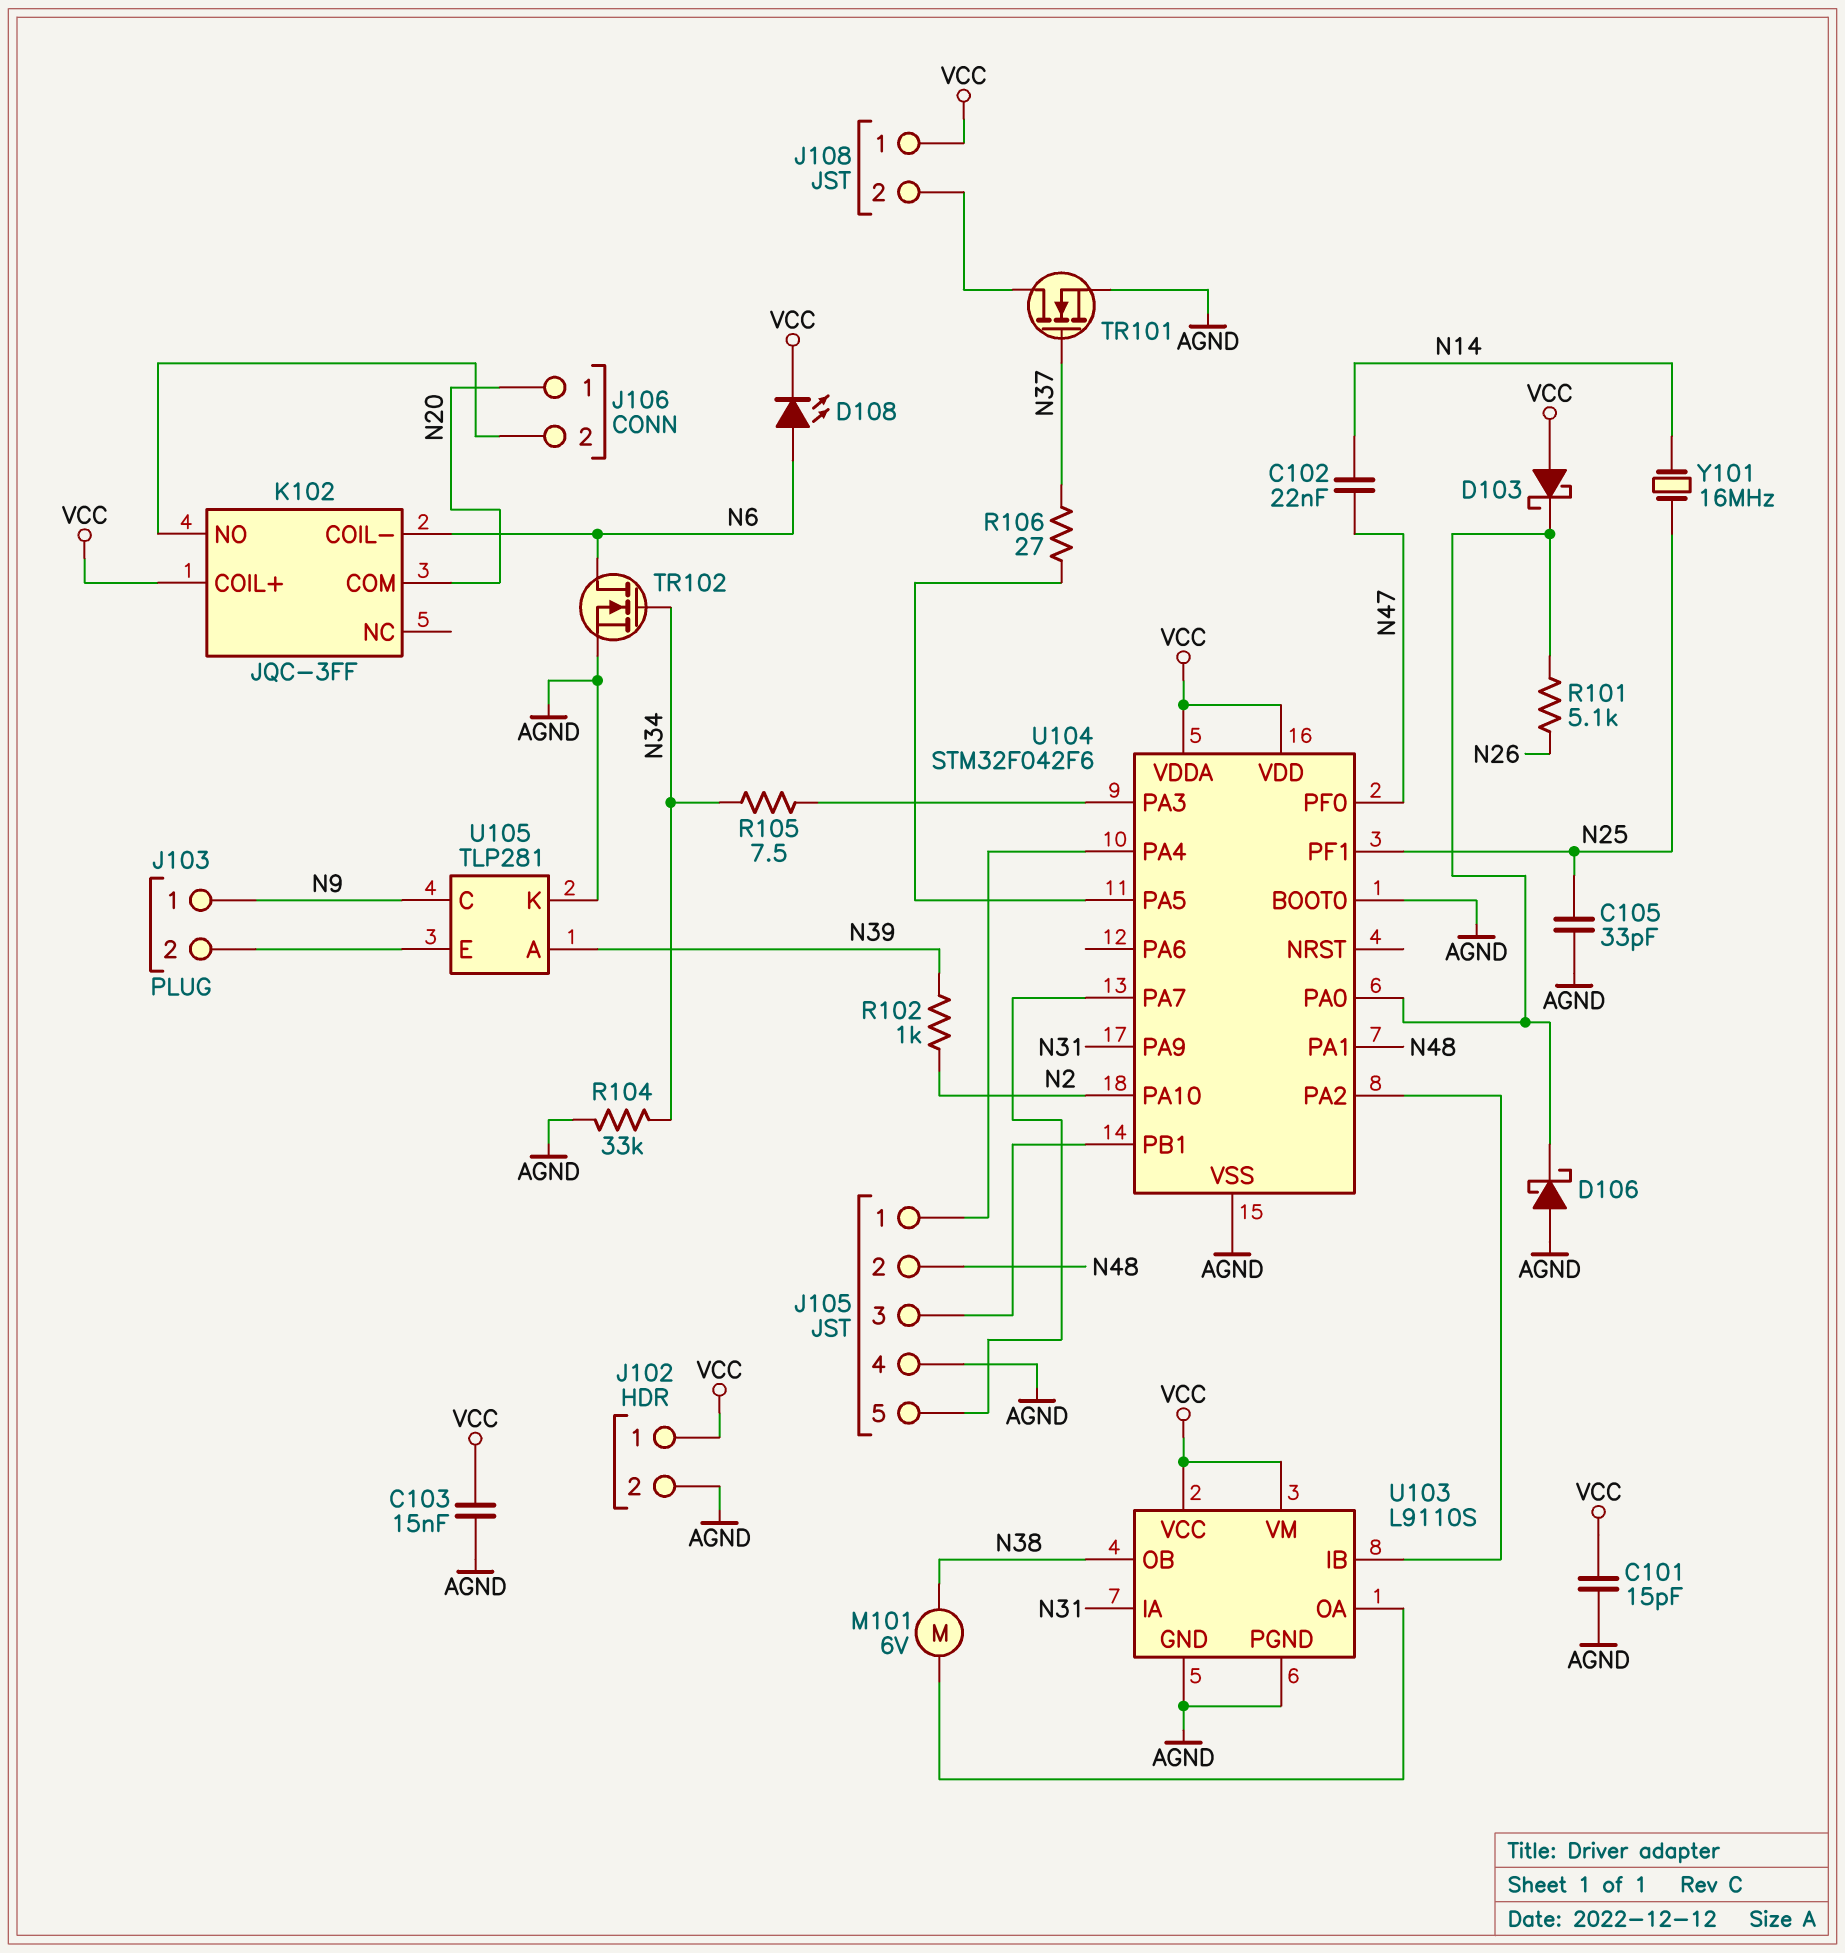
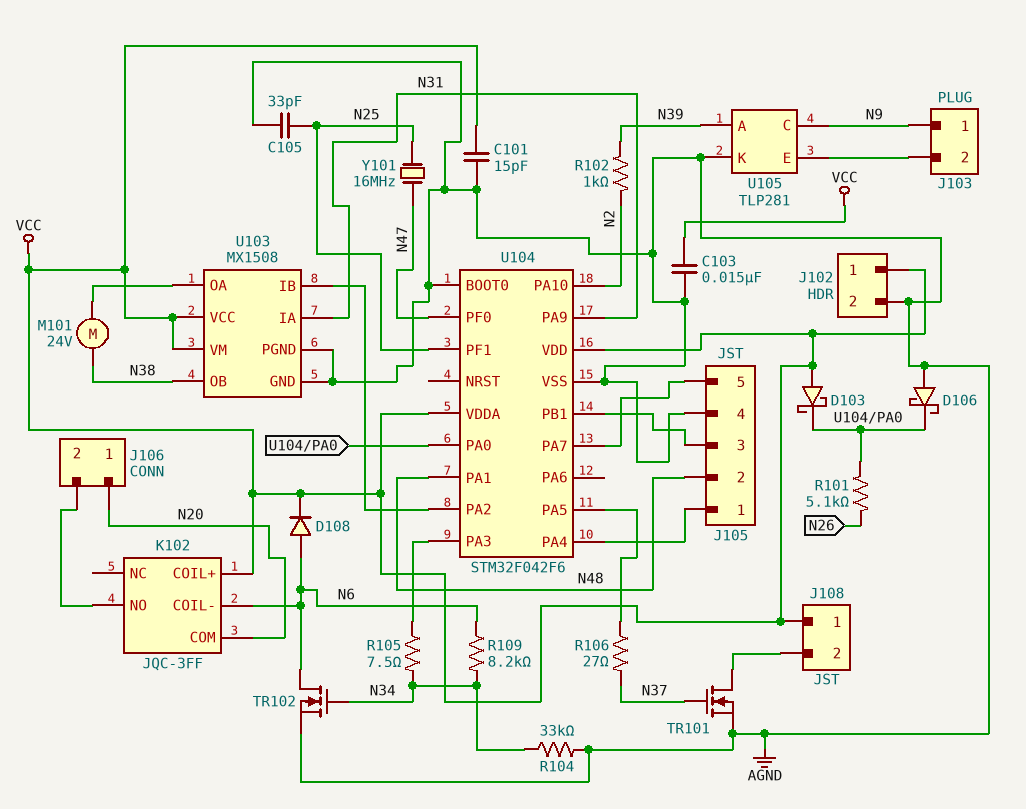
C102: 22nF (N14, N47) -> none
D108: LED (A N6, K VCC) -> diode (A N6, K VCC)
M101: motor 6V (N38, U103/OA) -> motor 24V (N38, U103/OA)
R109: none -> 8.2k (N6, N34)
U103: L9110S -> MX1508
Y101: 16MHz (N14, N25) -> 16MHz (N25, N47)

